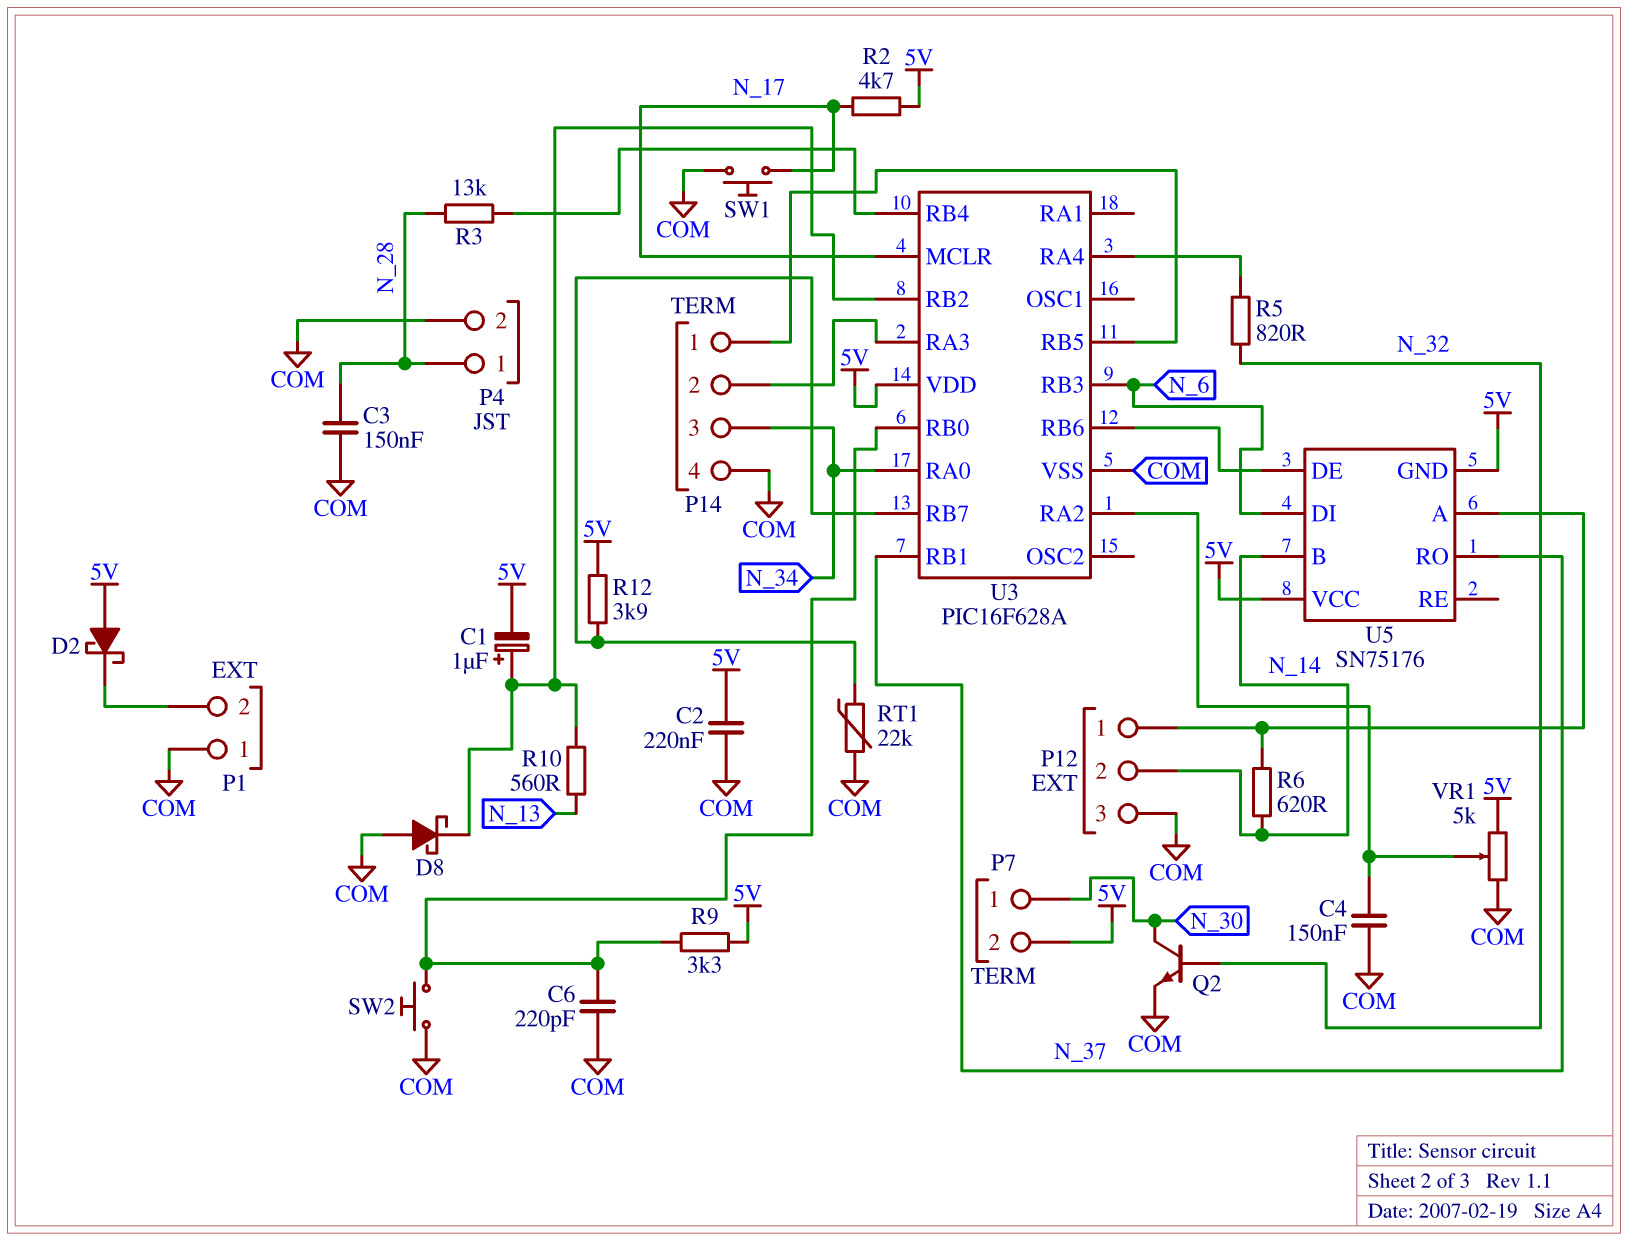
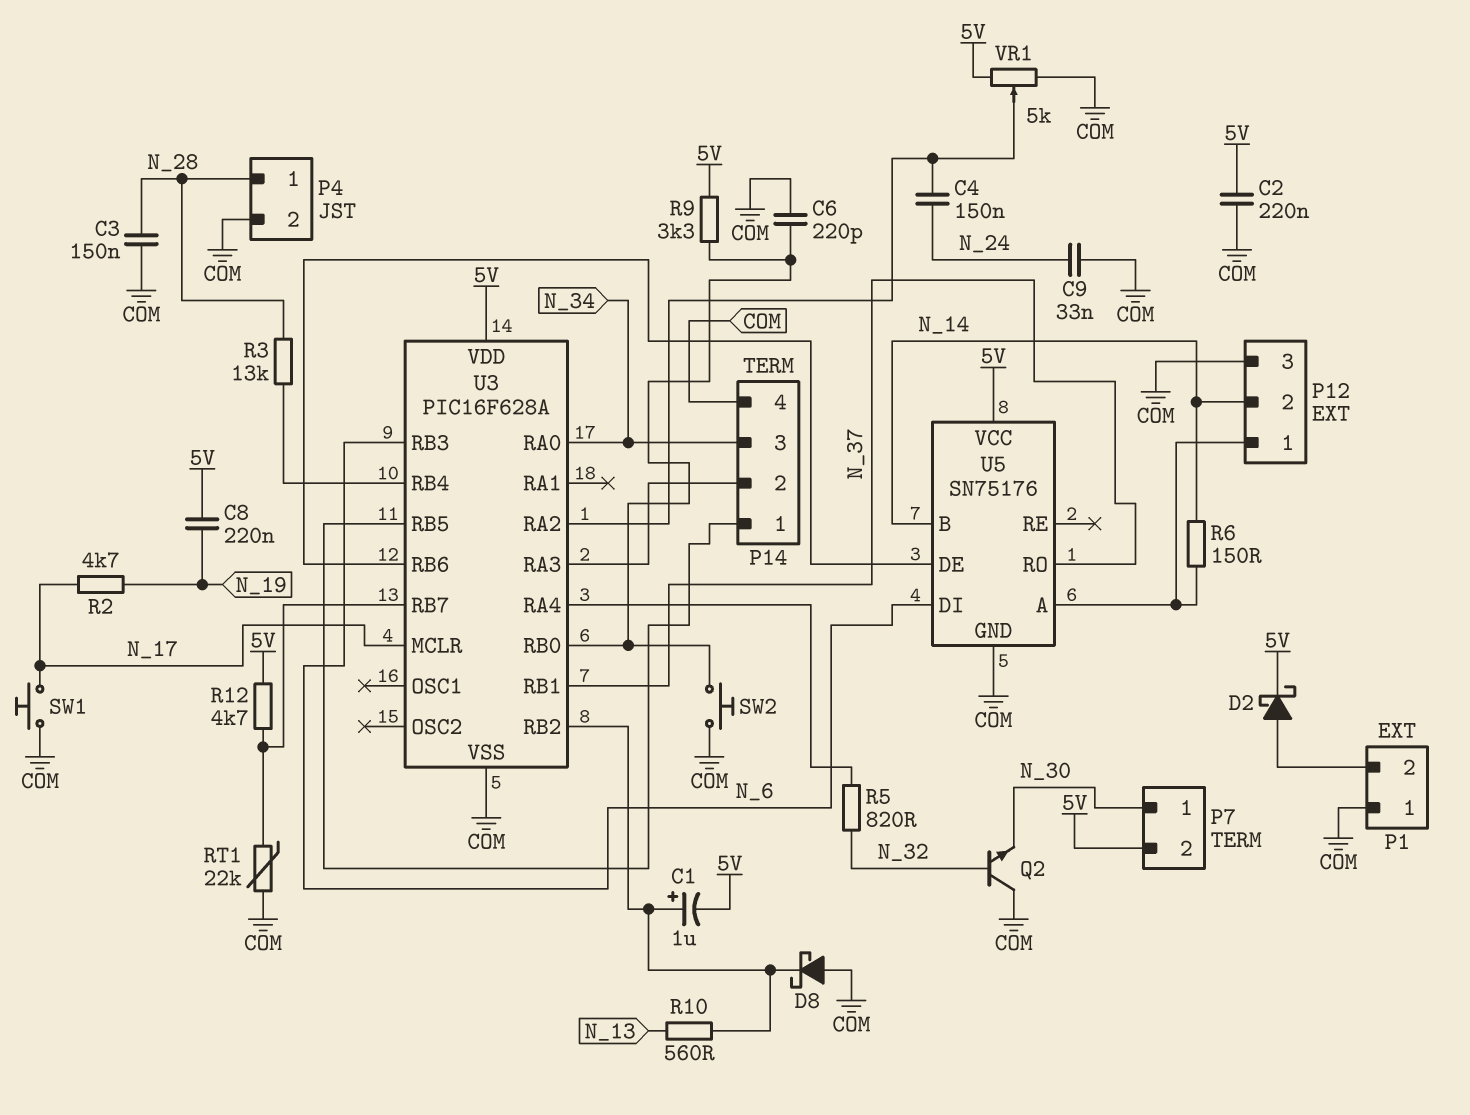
C4: 150nF (COM, U3/RA2) -> 150nF (N_24, U3/RA2)
C8: none -> 220nF (5V, N_19)
C9: none -> 33nF (COM, N_24)
D2: schottky (A 5V, K P1/2) -> schottky (A P1/2, K 5V)
Q2: NPN (B N_32, C N_30, E COM) -> NPN (B N_32, C COM, E N_30)
R2: 4.7k (5V, N_17) -> 4.7k (N_17, N_19)
R6: 620 (N_14, P12/1) -> 150 (N_14, P12/1)
R12: 3.9k (5V, U3/RB7) -> 4.7k (5V, U3/RB7)
U5 pin GND: 5V -> COM

